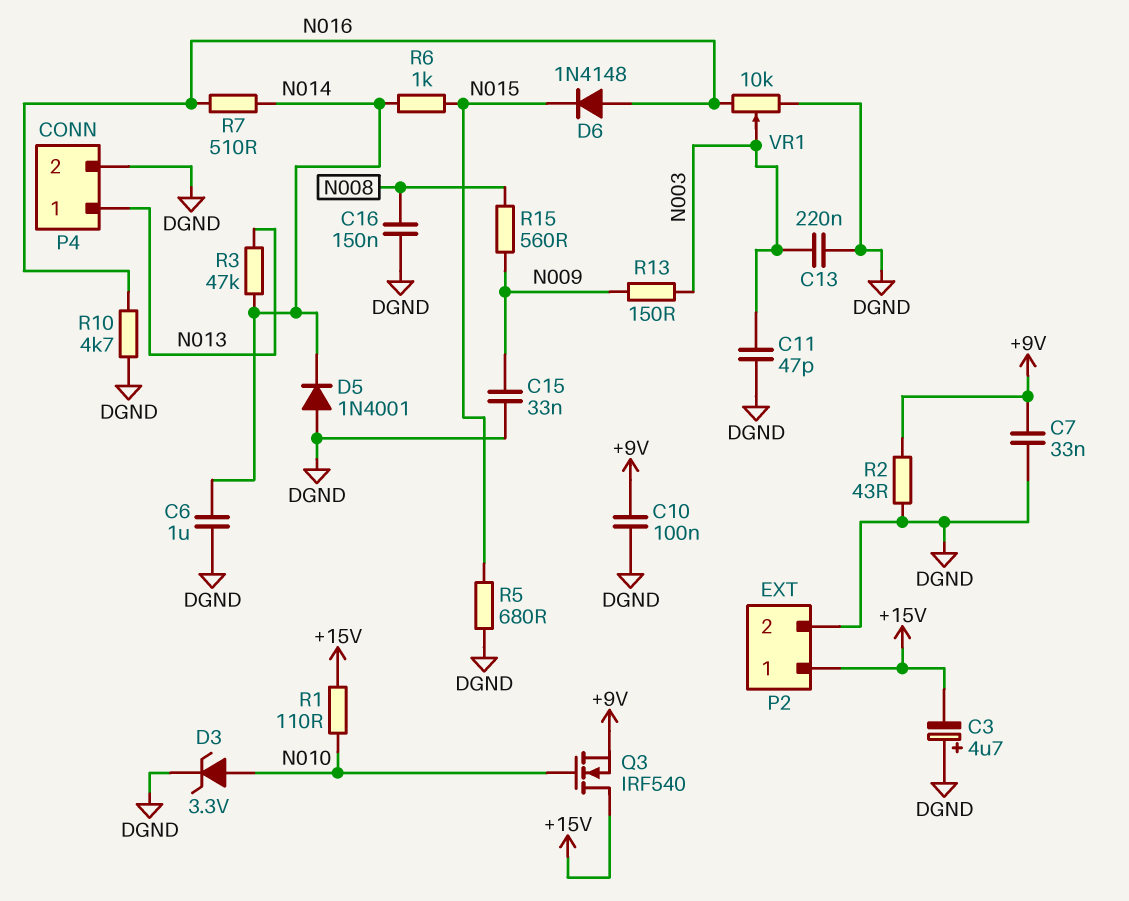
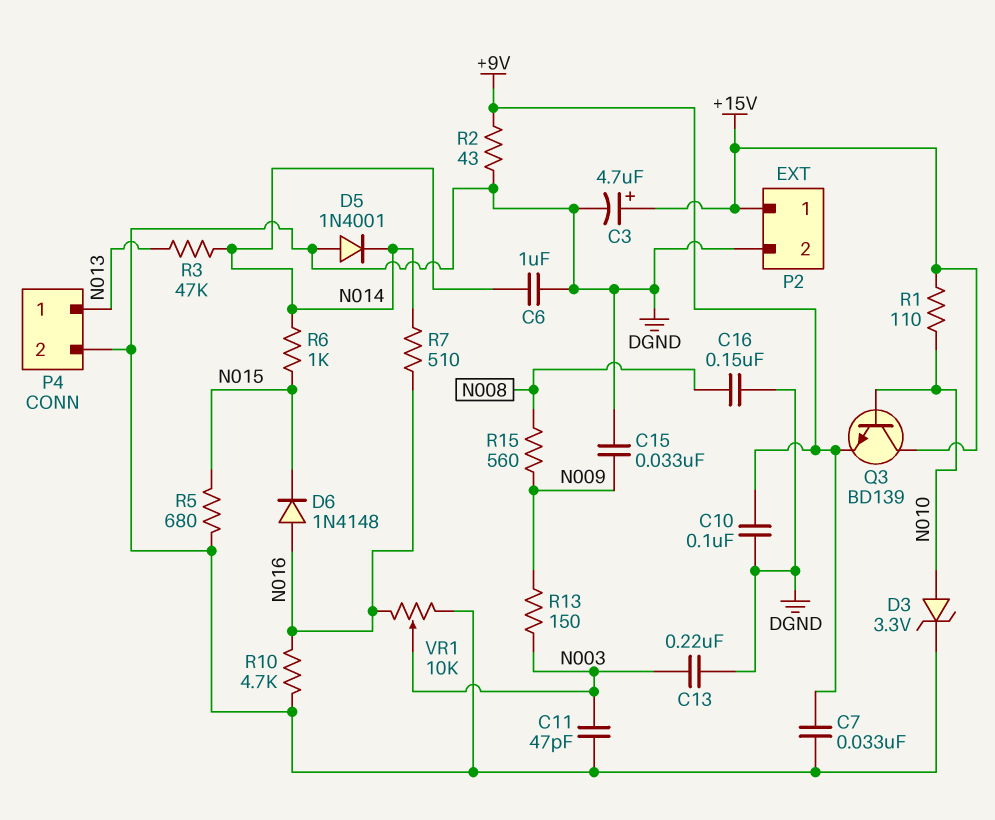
C3: 4.7uF (plus DGND, minus +15V) -> 4.7uF (plus +15V, minus DGND)
Q3: NMOS IRF540 (G N010, D +15V, S +9V) -> NPN BD139 (B N010, C +15V, E +9V)

